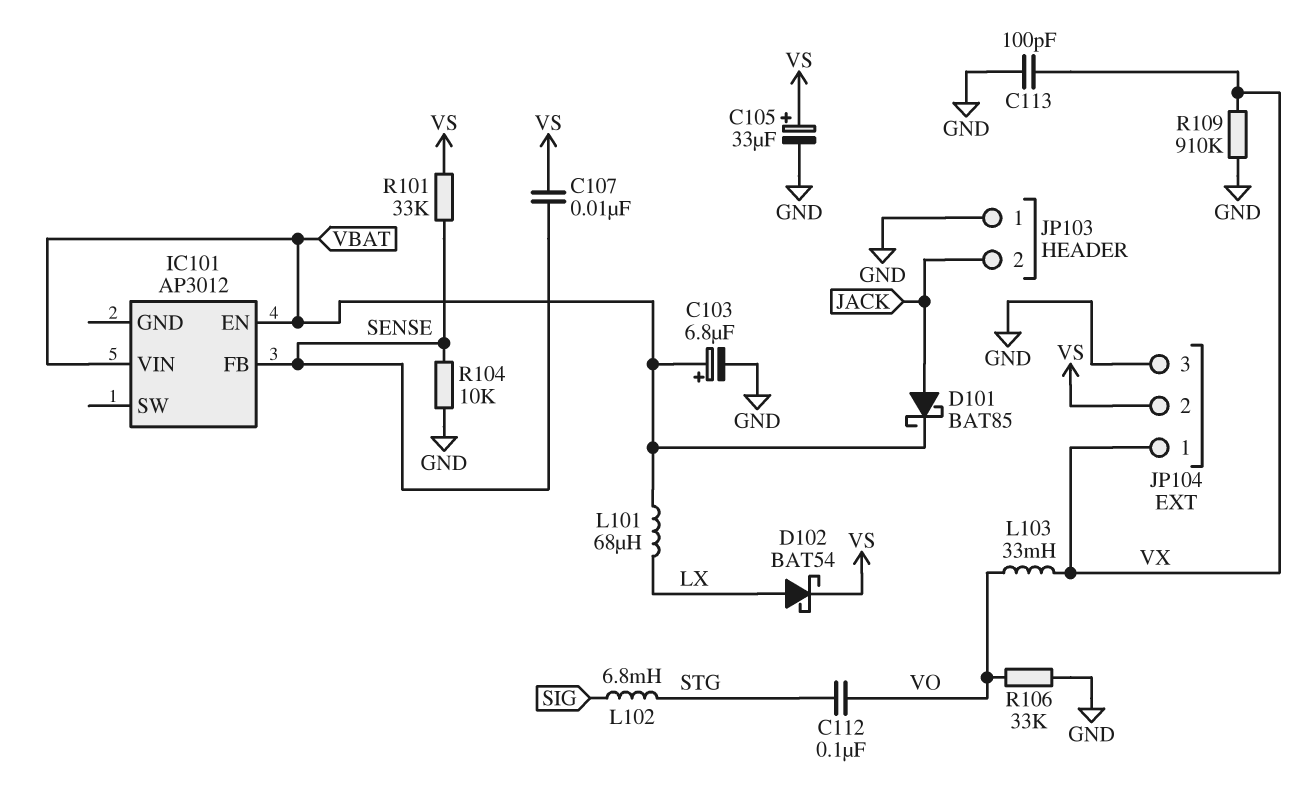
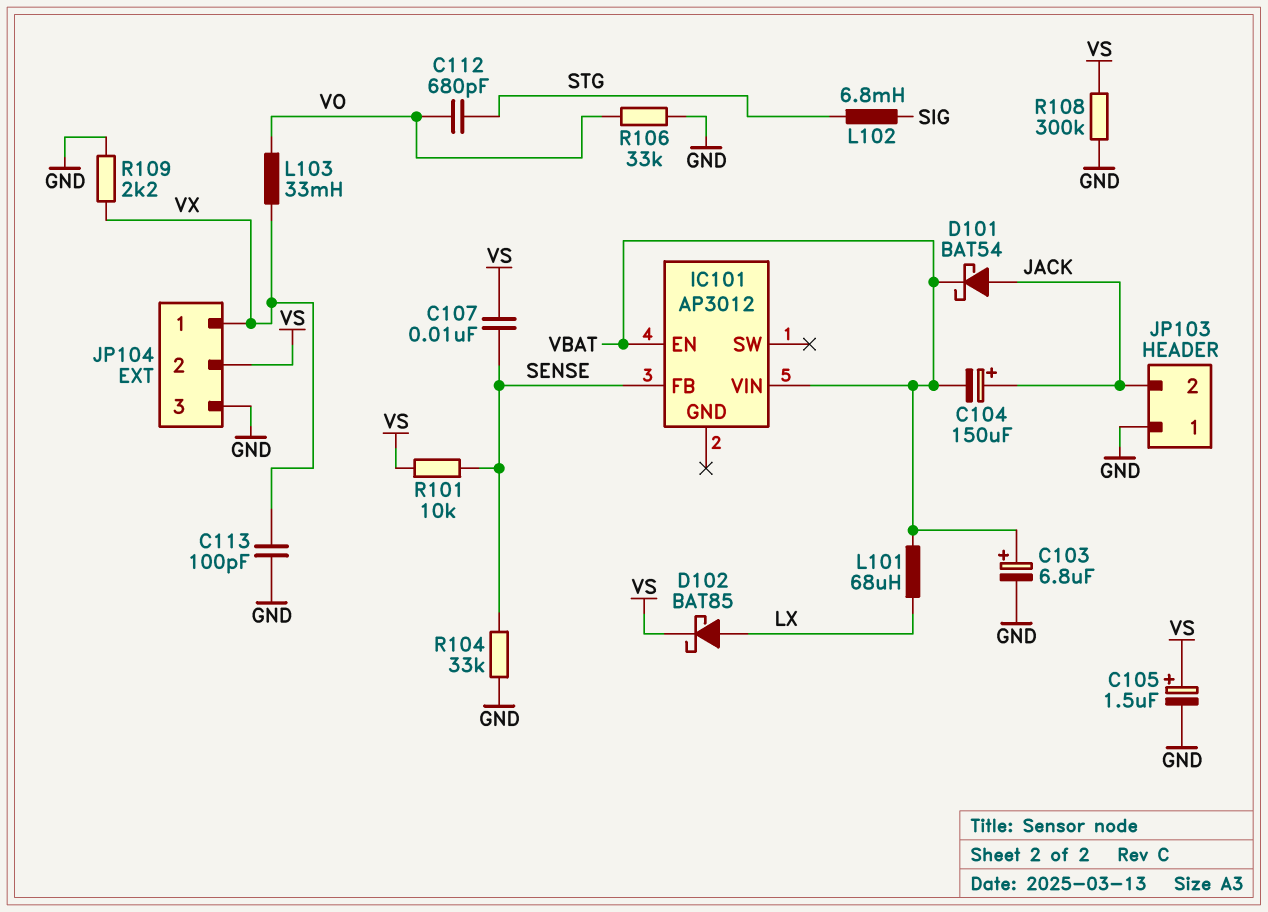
C104: none -> 150uF (plus JACK, minus VBAT)
C105: 33uF (plus VS, minus GND) -> 1.5uF (plus VS, minus GND)
C112: 100nF (STG, VO) -> 680pF (STG, VO)
D101: schottky BAT85 (A JACK, K VBAT) -> schottky BAT54 (A JACK, K VBAT)
D102: schottky BAT54 (A LX, K VS) -> schottky BAT85 (A LX, K VS)
R101: 33k (SENSE, VS) -> 10k (SENSE, VS)
R104: 10k (GND, SENSE) -> 33k (GND, SENSE)
R108: none -> 300k (GND, VS)
R109: 910k (GND, VX) -> 2.2k (GND, VX)

